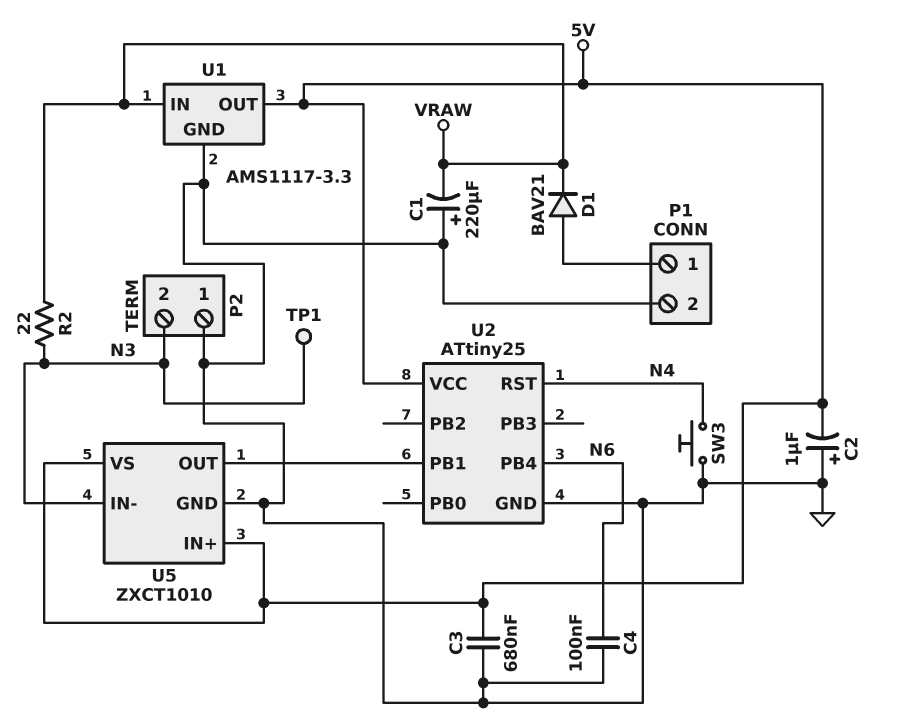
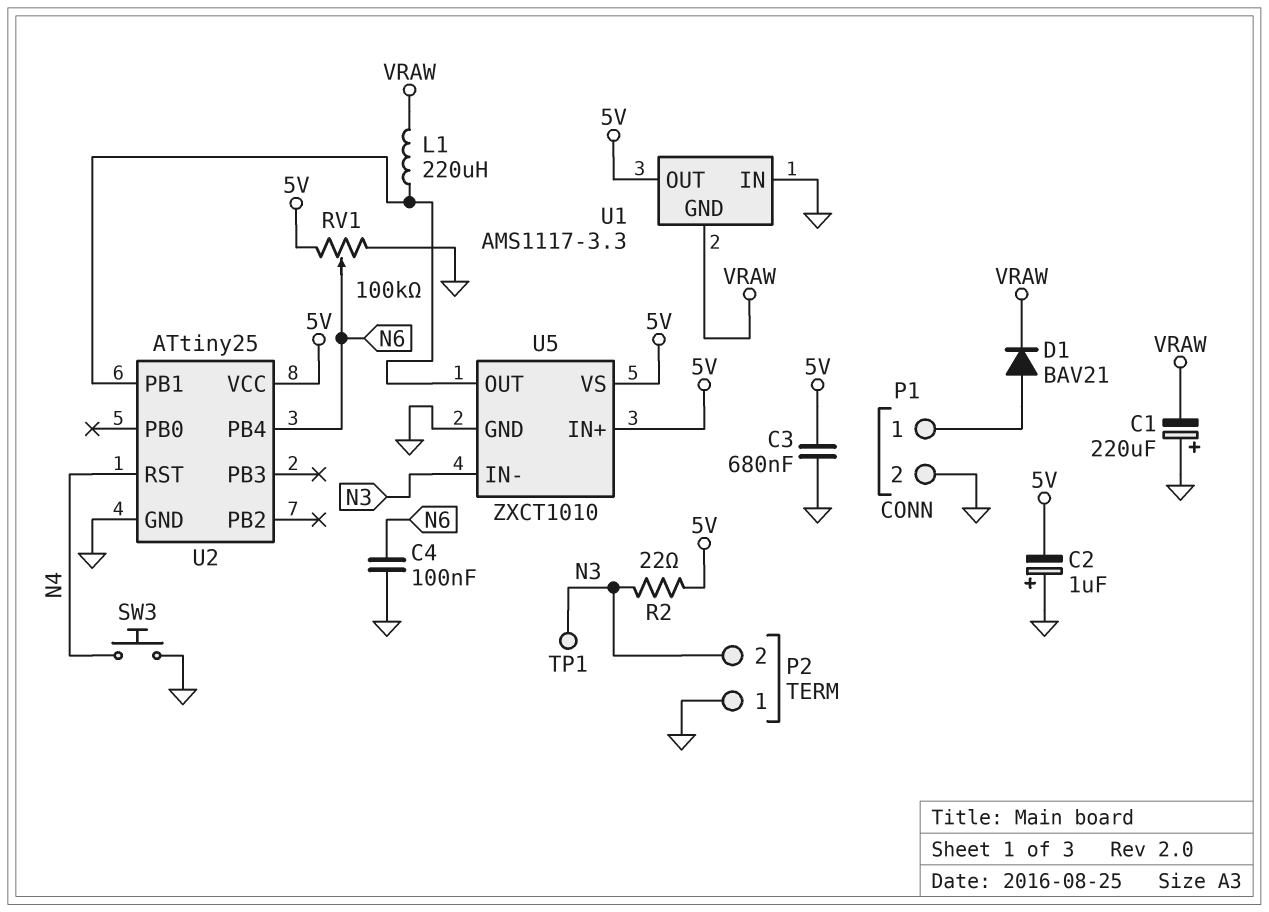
L1: none -> 220uH (U2/PB1, VRAW)
R2: 22 (N3, VRAW) -> 22 (5V, N3)
RV1: none -> 100k (5V, GND, wiper N6)
U1 pin GND: GND -> VRAW
U1 pin IN: VRAW -> GND

